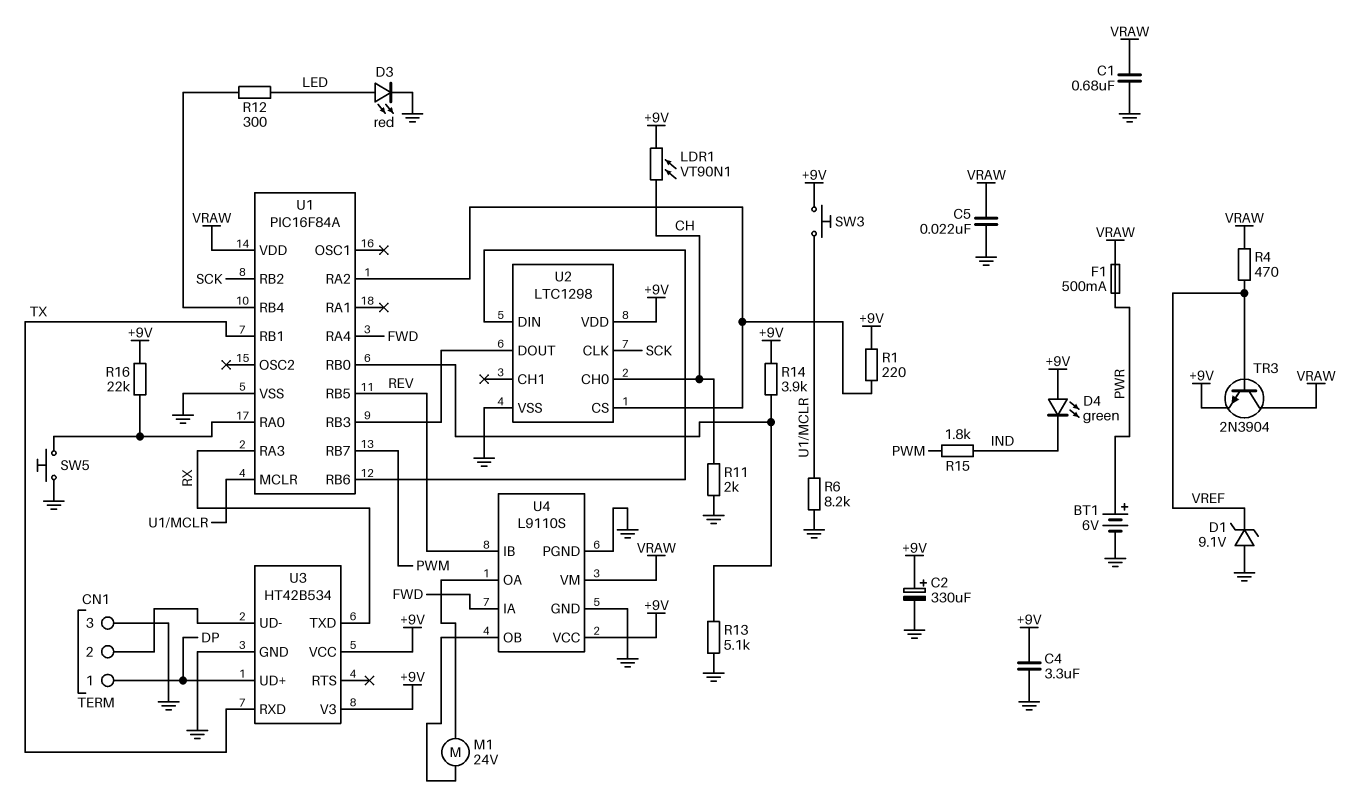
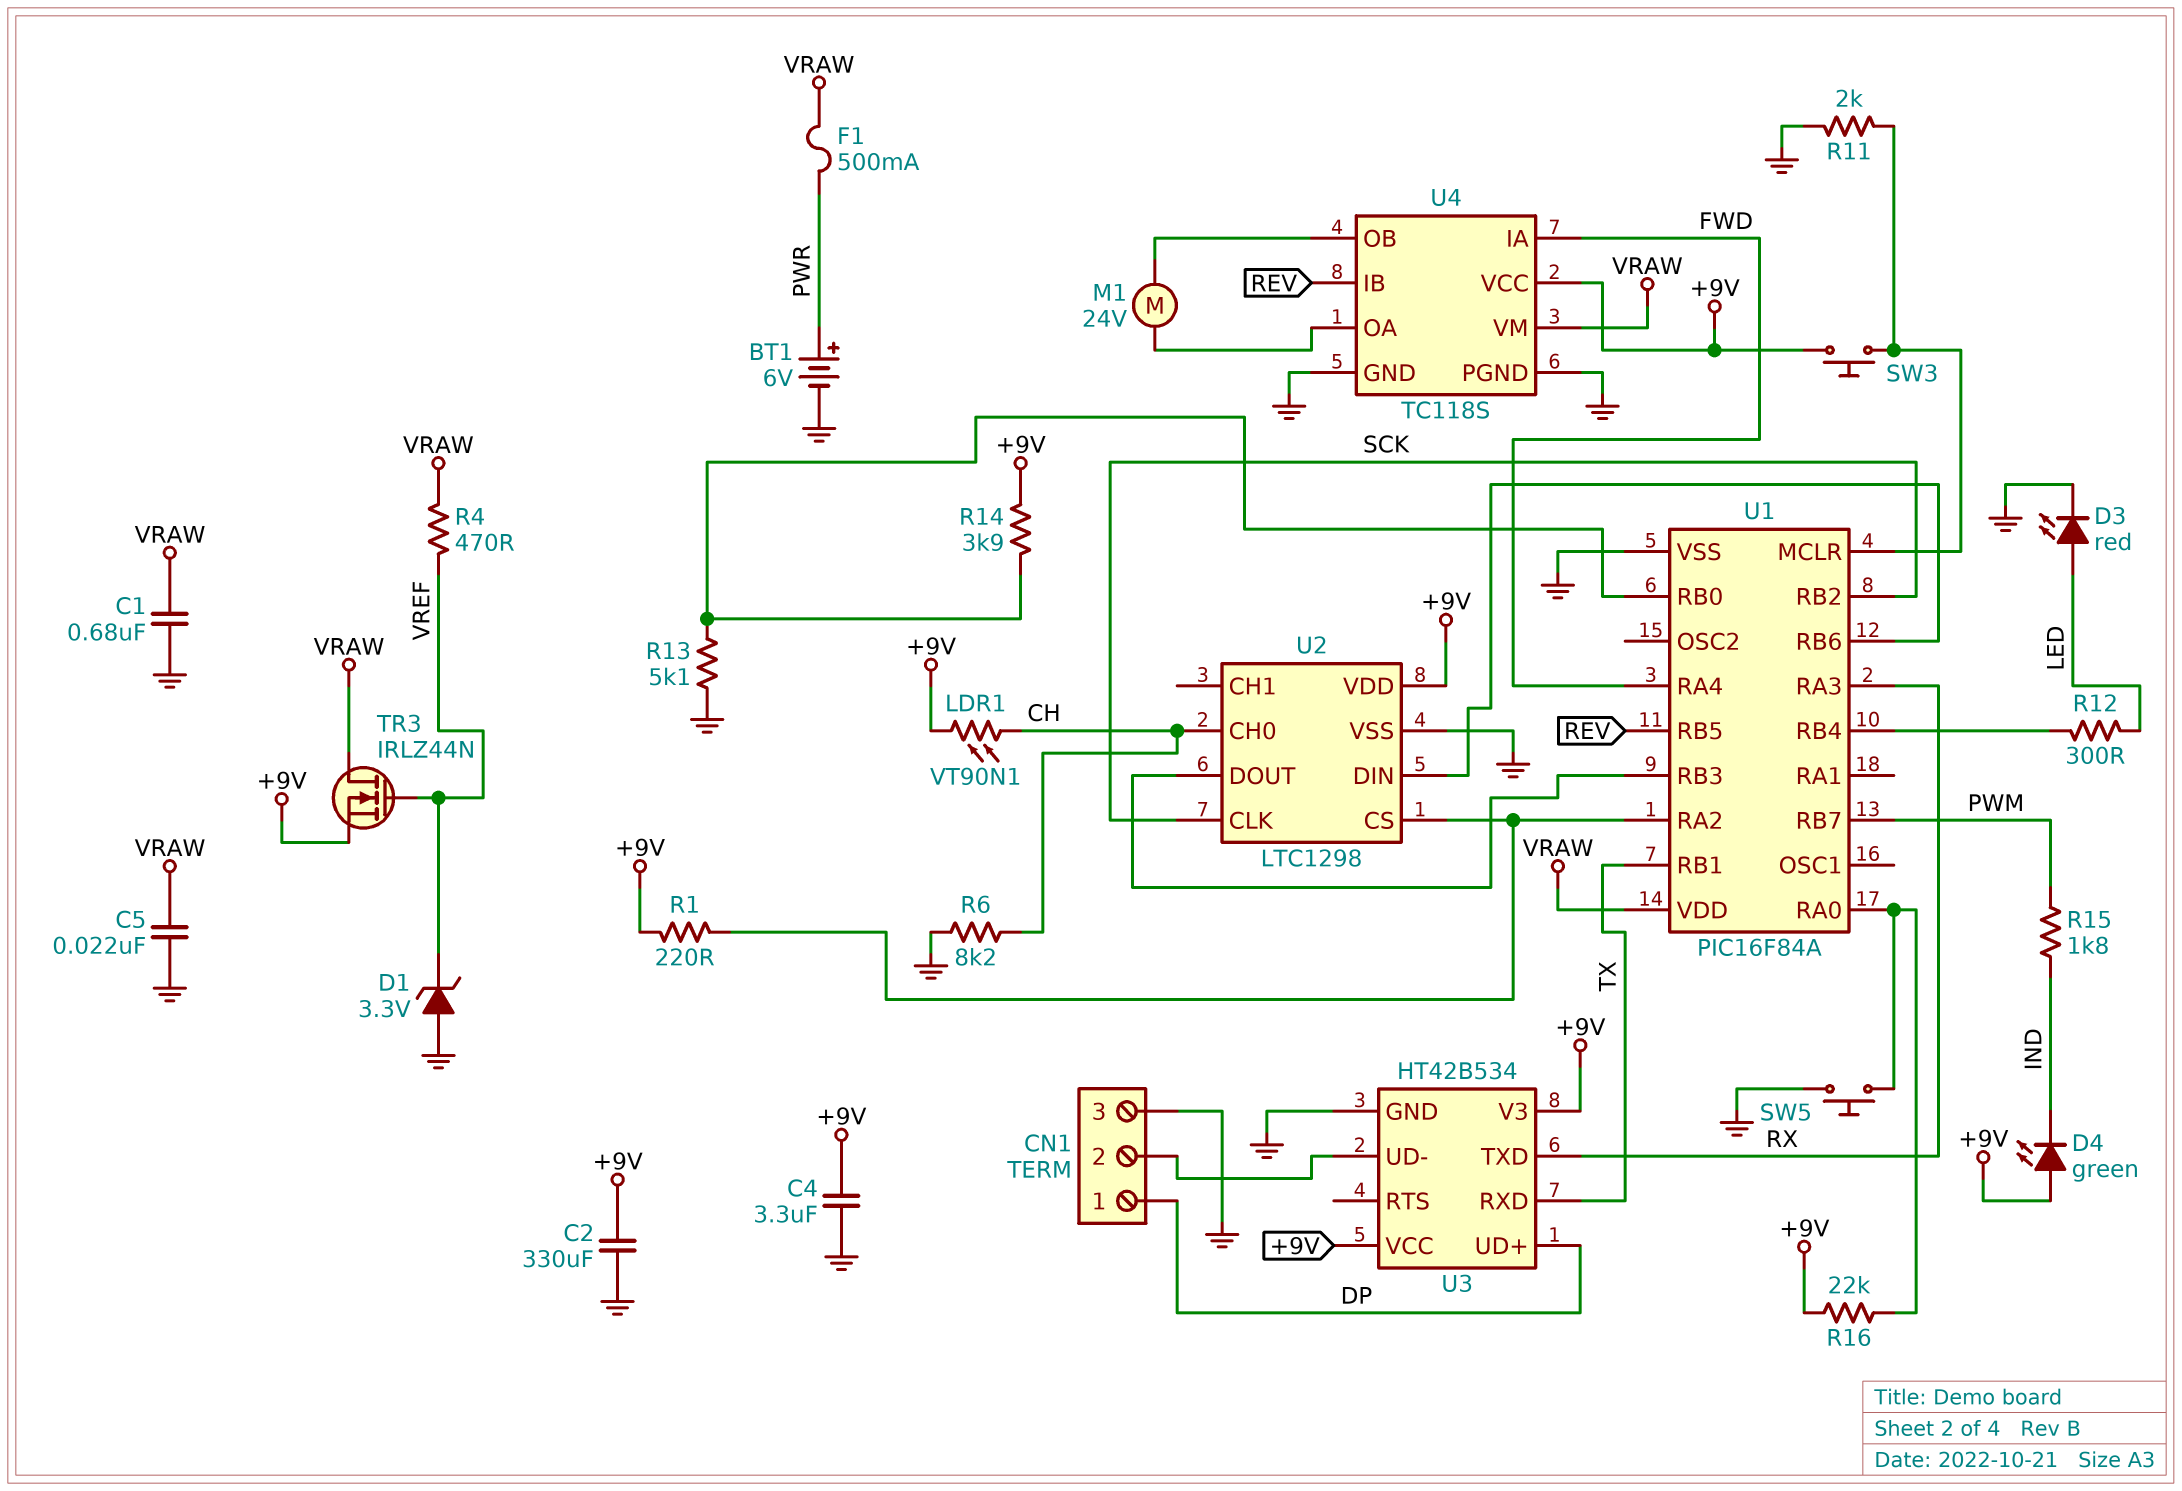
C2: 330uF (plus +9V, minus GND) -> 330uF (+9V, GND)
D1: zener 9.1V (A GND, K VREF) -> zener 3.3V (A GND, K VREF)
R6: 8.2k (GND, U1/MCLR) -> 8.2k (CH, GND)
R11: 2k (CH, GND) -> 2k (GND, U1/MCLR)
TR3: NPN 2N3904 (B VREF, C VRAW, E +9V) -> NMOS IRLZ44N (G VREF, D VRAW, S +9V)
U4: L9110S -> TC118S

